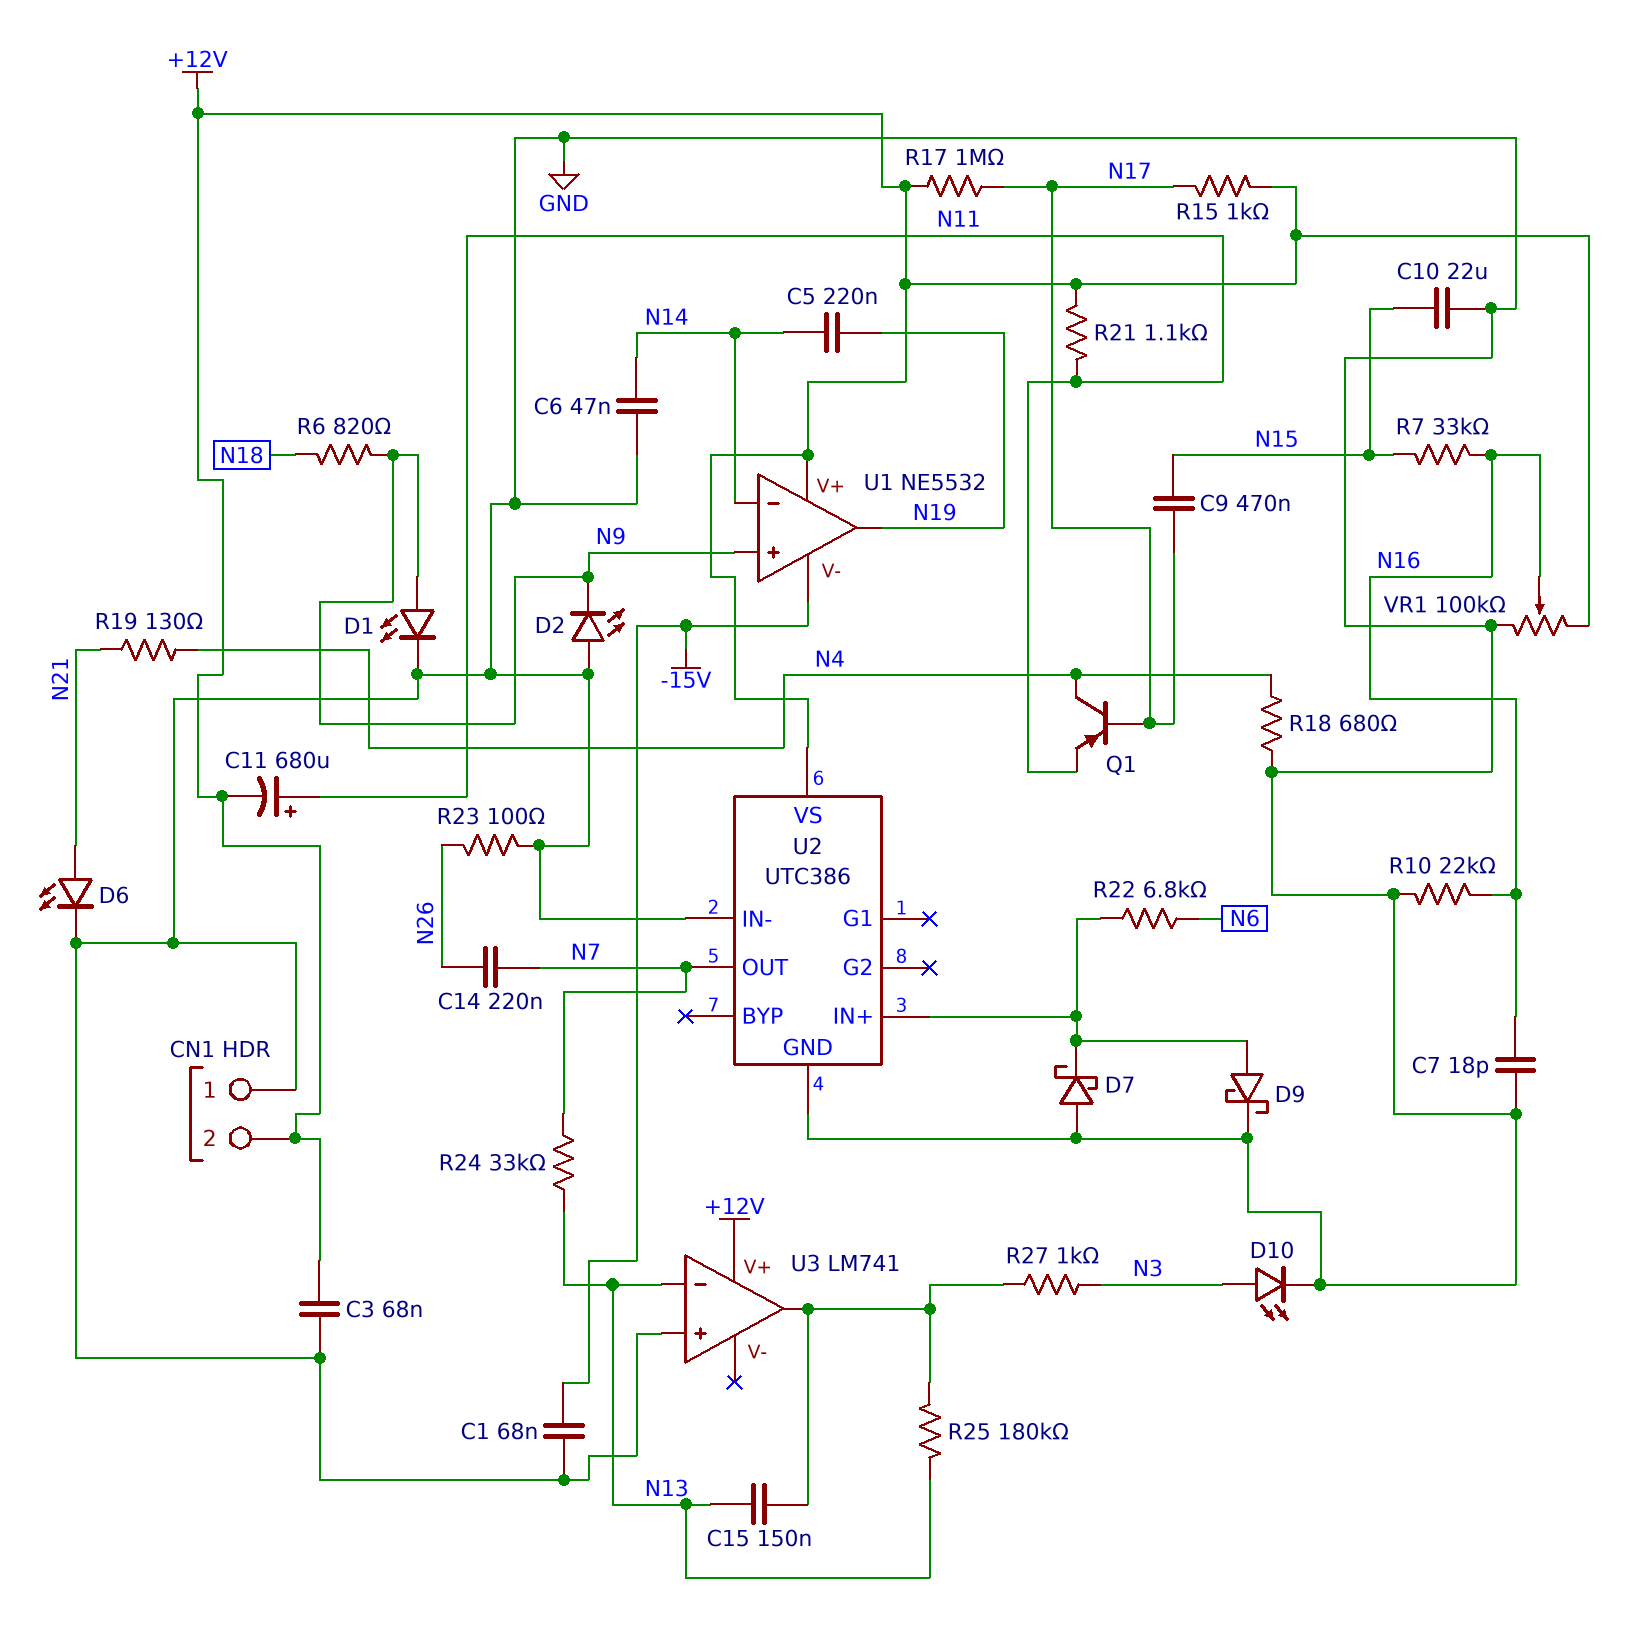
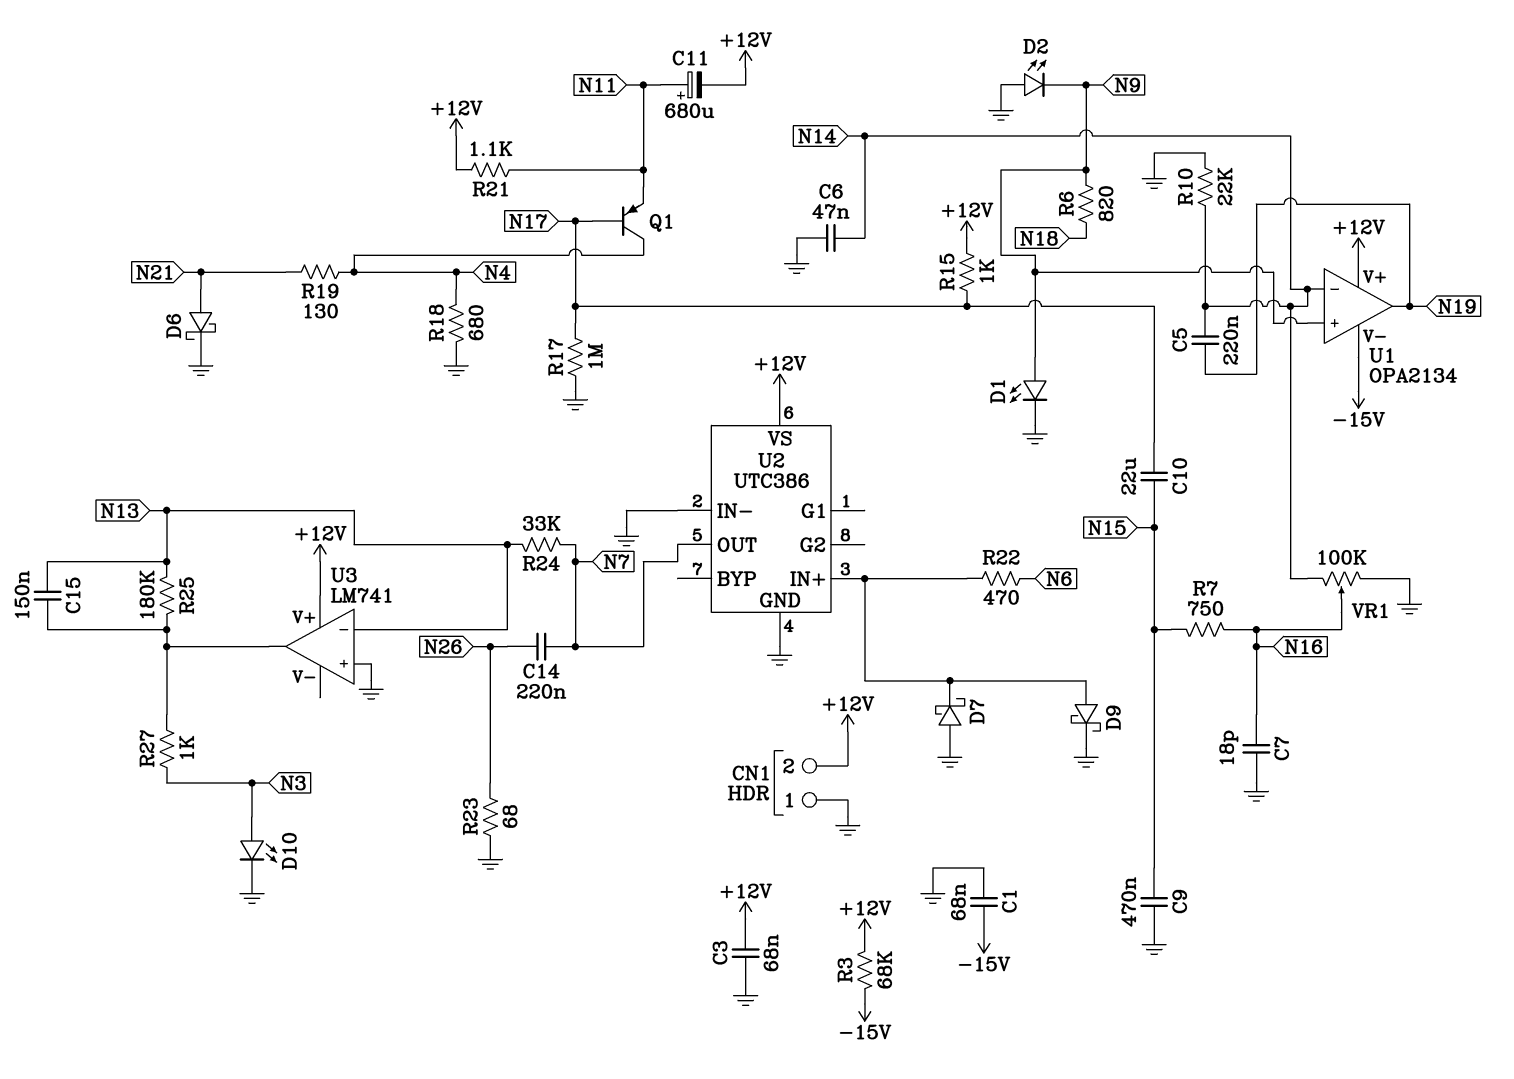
C9: 470nF (N15, N17) -> 470nF (GND, N15)
C10: 22uF (GND, N15) -> 22uF (N15, N17)
D6: LED (A N21, K GND) -> schottky (A N21, K GND)
R3: none -> 68k (+12V, -15V)
R7: 33k (N15, N16) -> 750 (N15, N16)
R10: 22k (GND, N16) -> 22k (GND, N14)
R17: 1M (+12V, N17) -> 1M (GND, N17)
R22: 6.8k (N6, U2/IN+) -> 470 (N6, U2/IN+)
R23: 100 (GND, N26) -> 68 (GND, N26)
U1: NE5532 -> OPA2134
VR1: 100k (+12V, GND, wiper N16) -> 100k (GND, N14, wiper N16)

